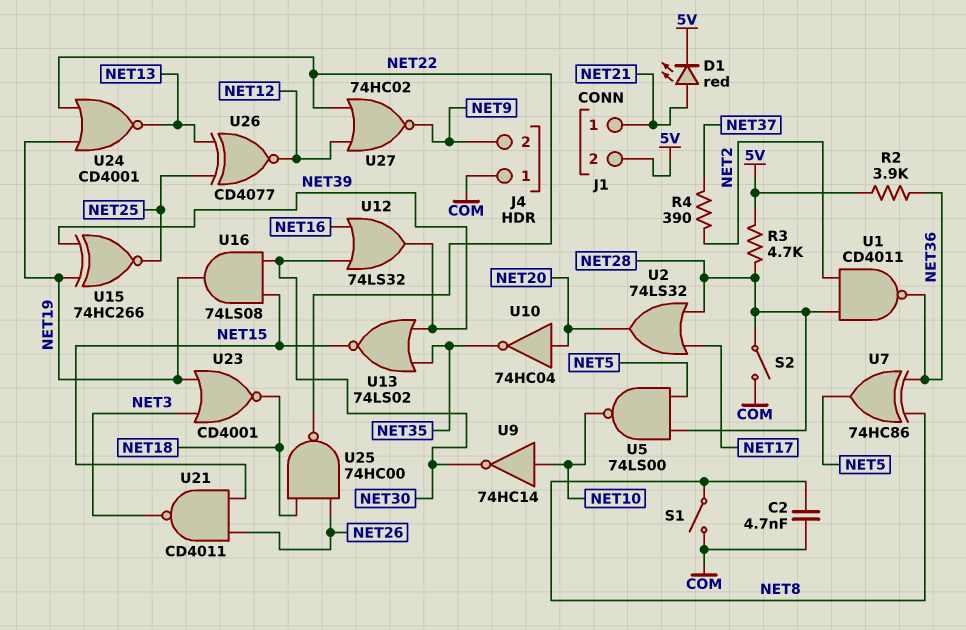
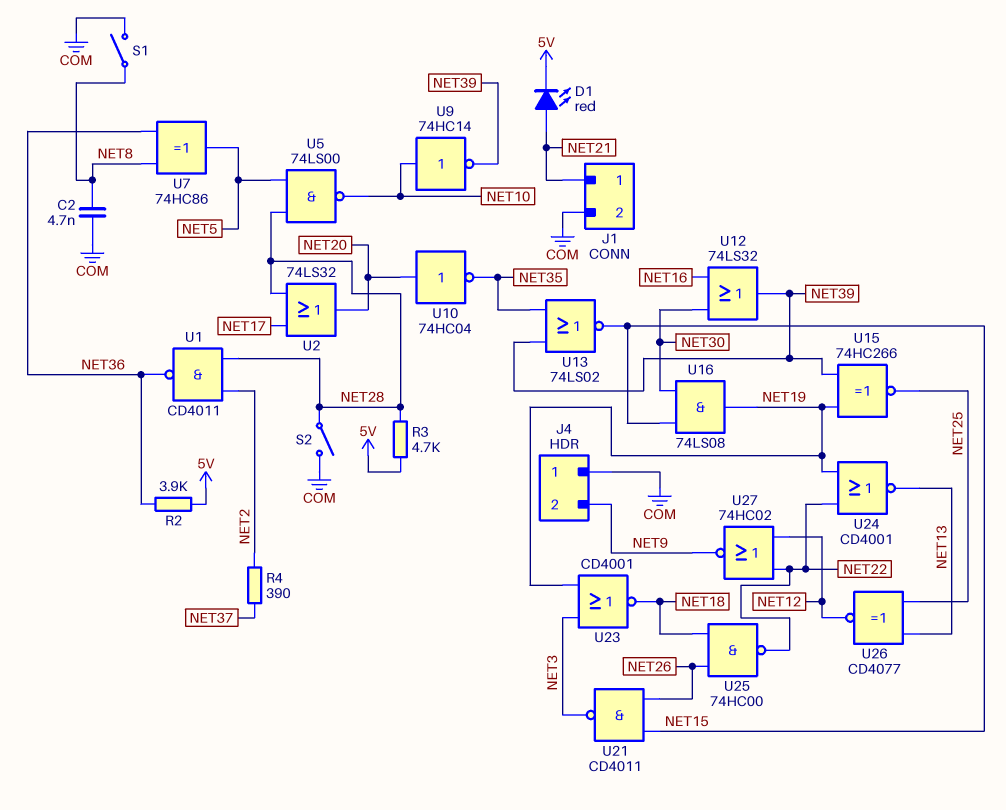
J1 pin 2: 5V -> COM
U9: NOT 74HC14 (in NET10, out NET30) -> NOT 74HC14 (in NET10, out NET39)

